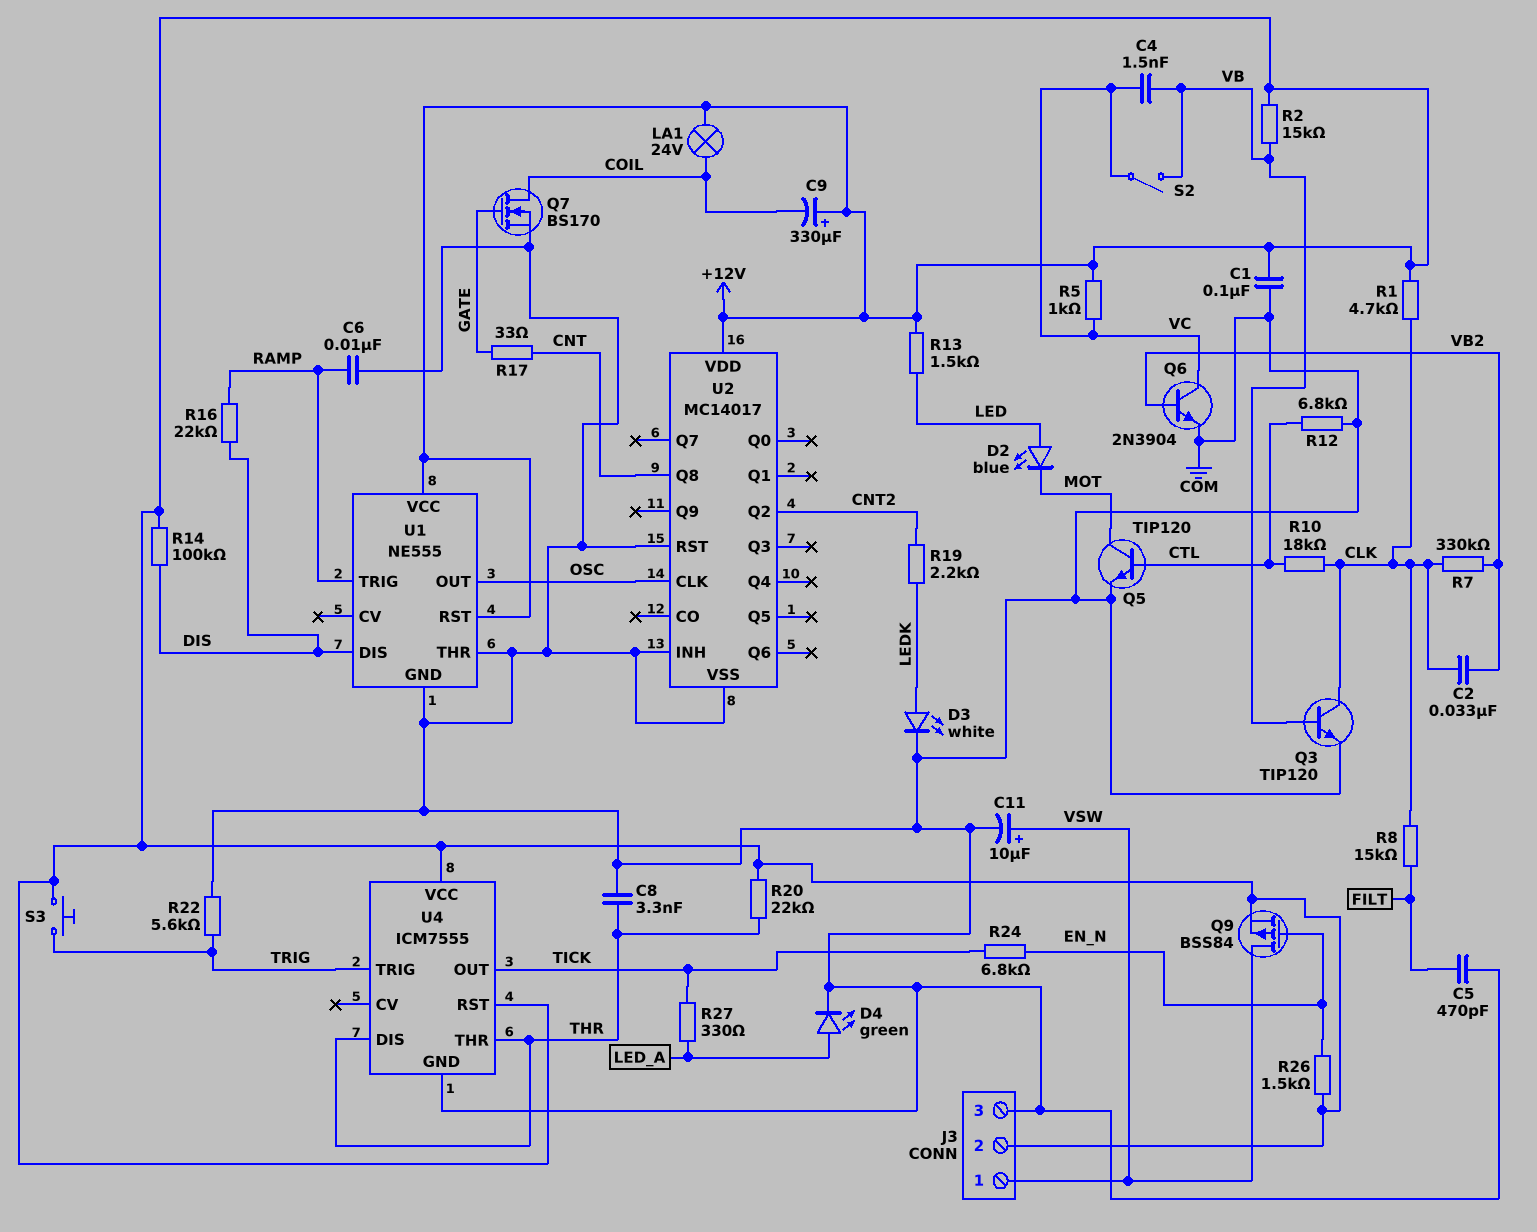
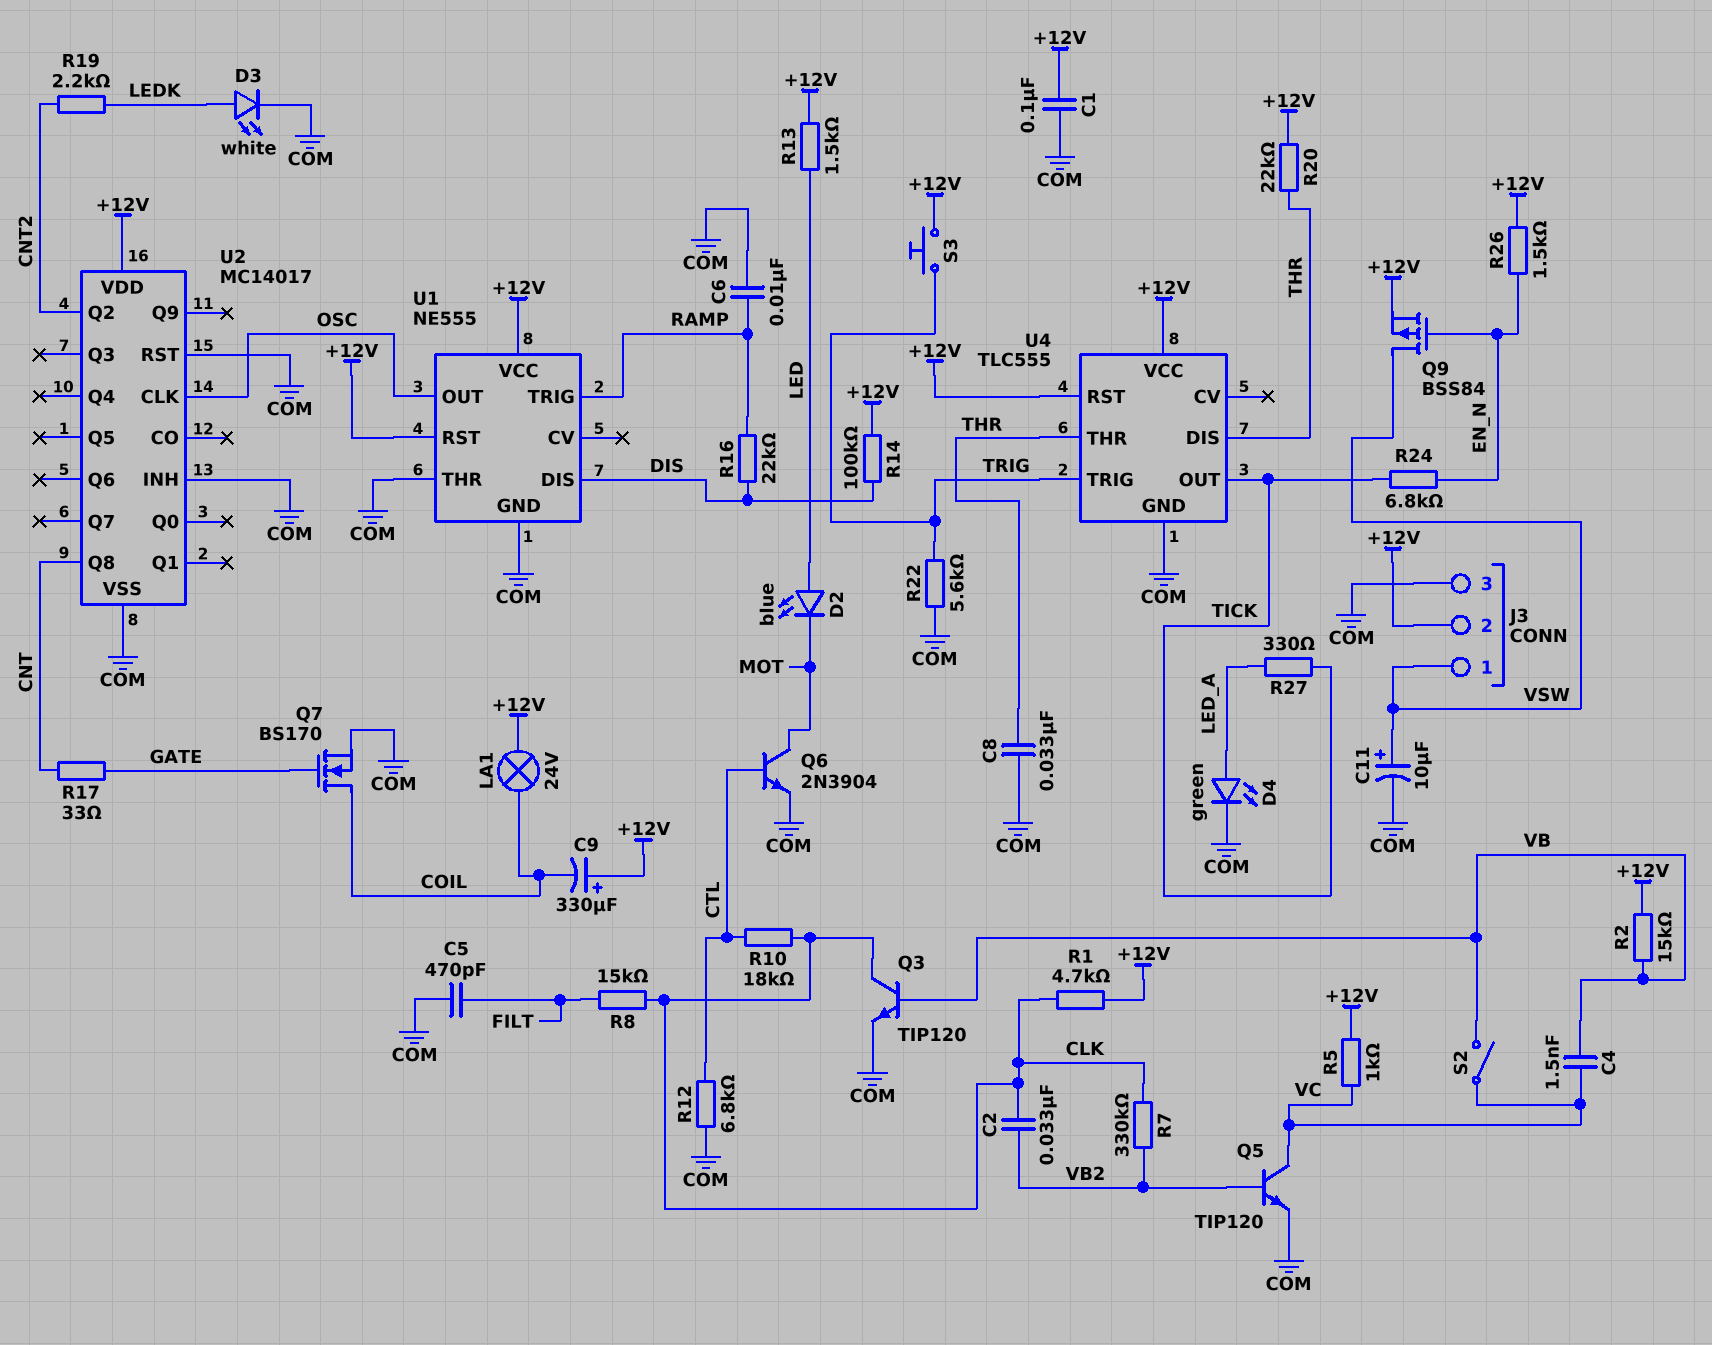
C8: 3.3nF (COM, THR) -> 33nF (COM, THR)
Q5: NPN TIP120 (B CTL, C MOT, E COM) -> NPN TIP120 (B VB2, C VC, E COM)
Q6: NPN 2N3904 (B VB2, C VC, E COM) -> NPN 2N3904 (B CTL, C MOT, E COM)
U4: ICM7555 -> TLC555

